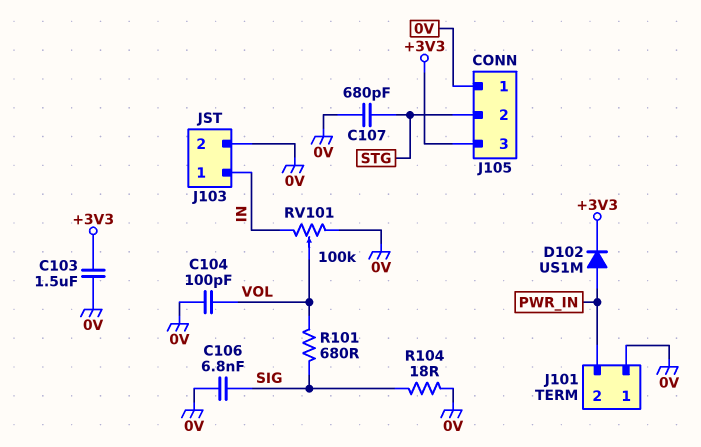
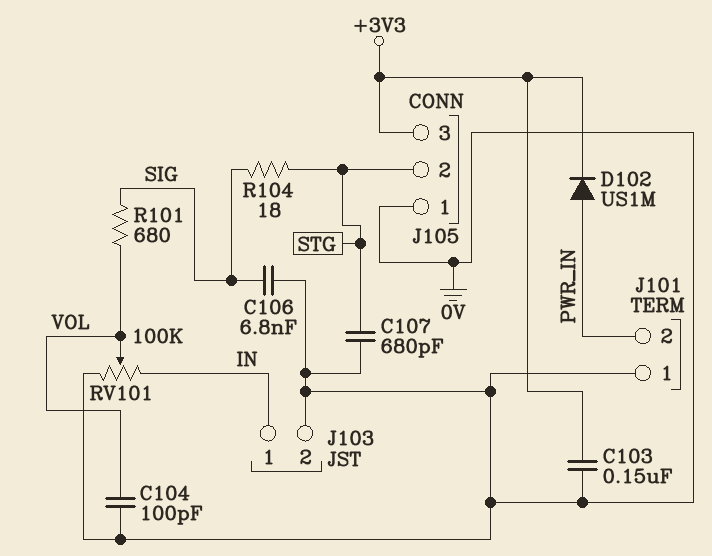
C103: 1.5uF (+3V3, 0V) -> 150nF (+3V3, 0V)
R104: 18 (0V, SIG) -> 18 (SIG, STG)

